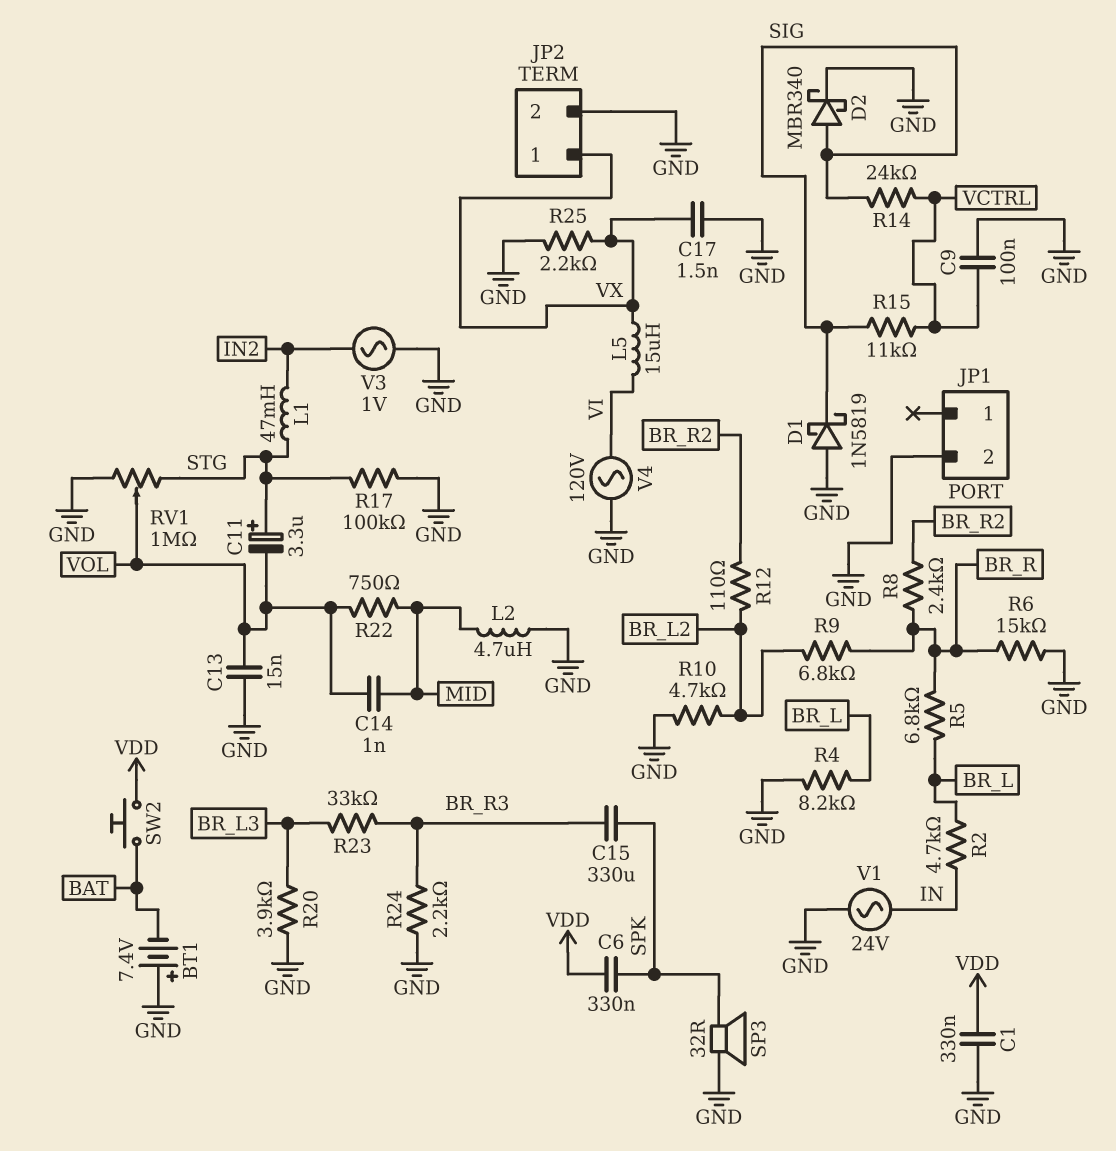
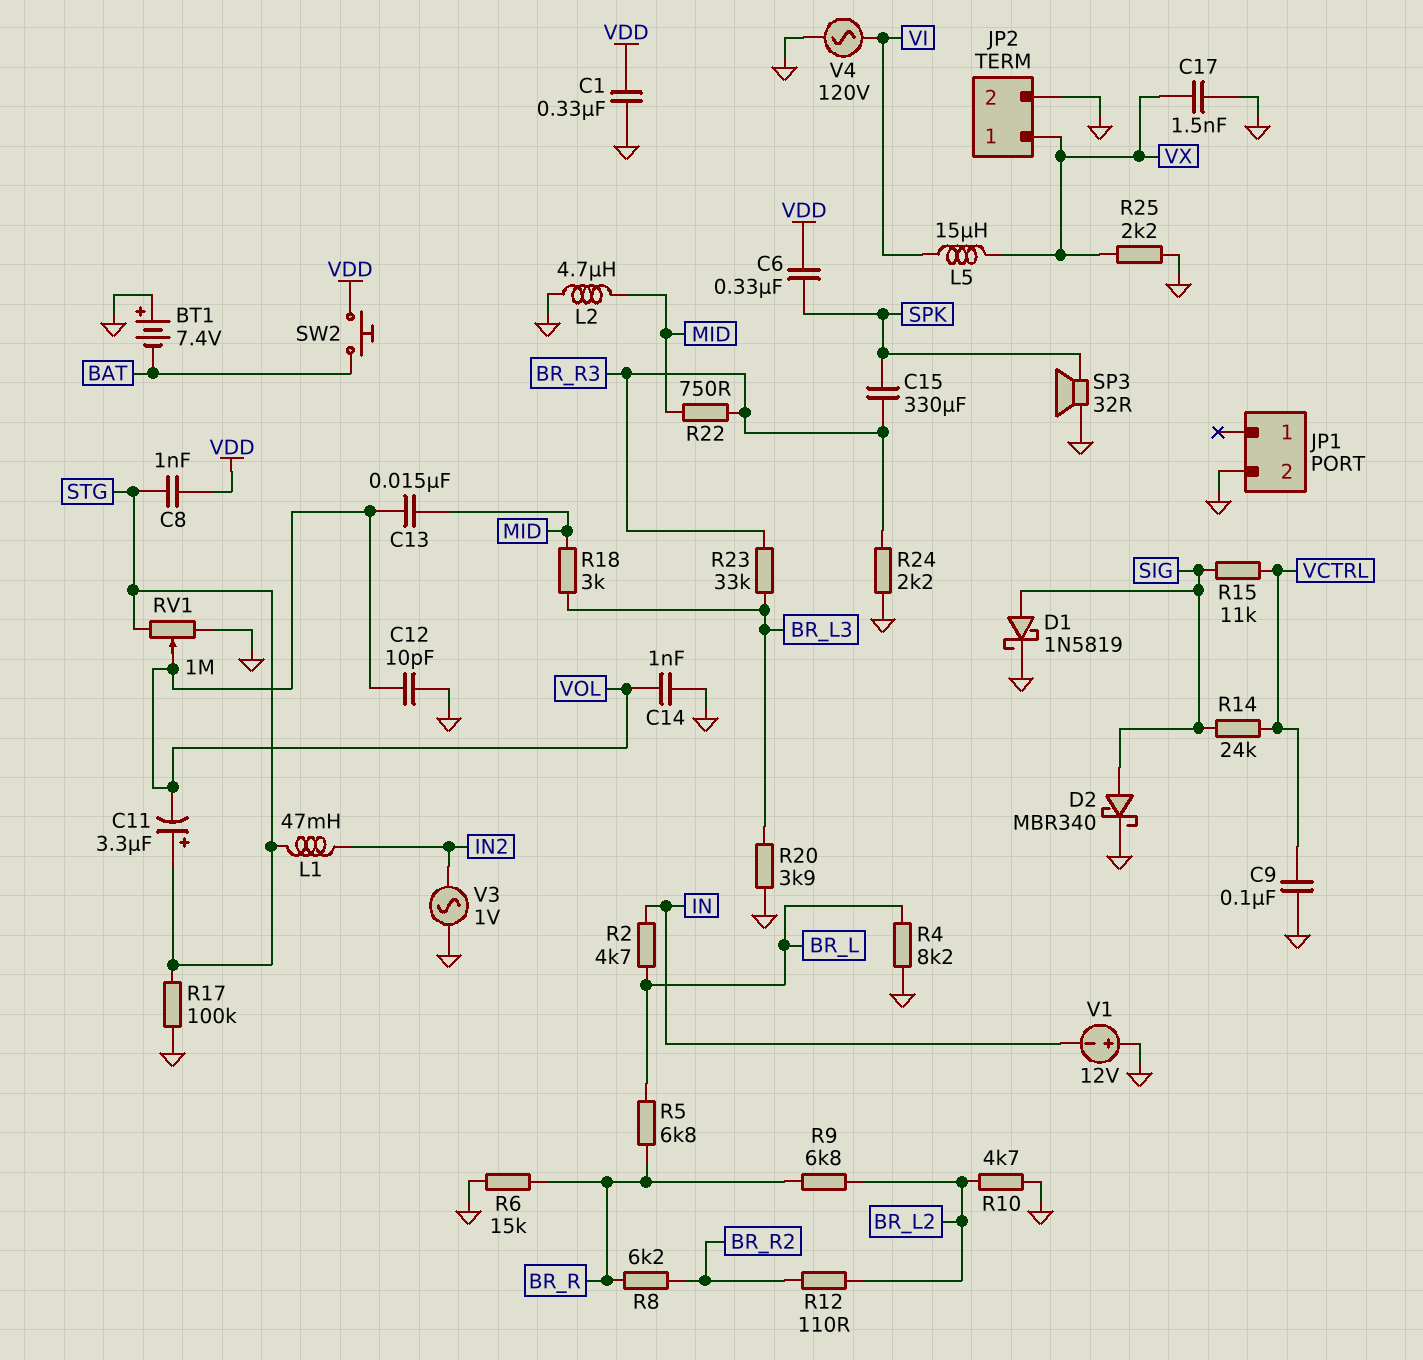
C8: none -> 1nF (STG, VDD)
C12: none -> 10pF (GND, VOL)
C13: 15nF (GND, VOL) -> 15nF (MID, VOL)
C14: 1nF (MID, VOL) -> 1nF (GND, VOL)
D1: schottky 1N5819 (A GND, K SIG) -> schottky 1N5819 (A SIG, K GND)
R8: 2.4k (BR_R, BR_R2) -> 6.2k (BR_R, BR_R2)
R18: none -> 3k (BR_L3, MID)
R22: 750 (MID, VOL) -> 750 (BR_R3, MID)
V1: AC 24V (GND, IN) -> 12V (plus GND, minus IN)

